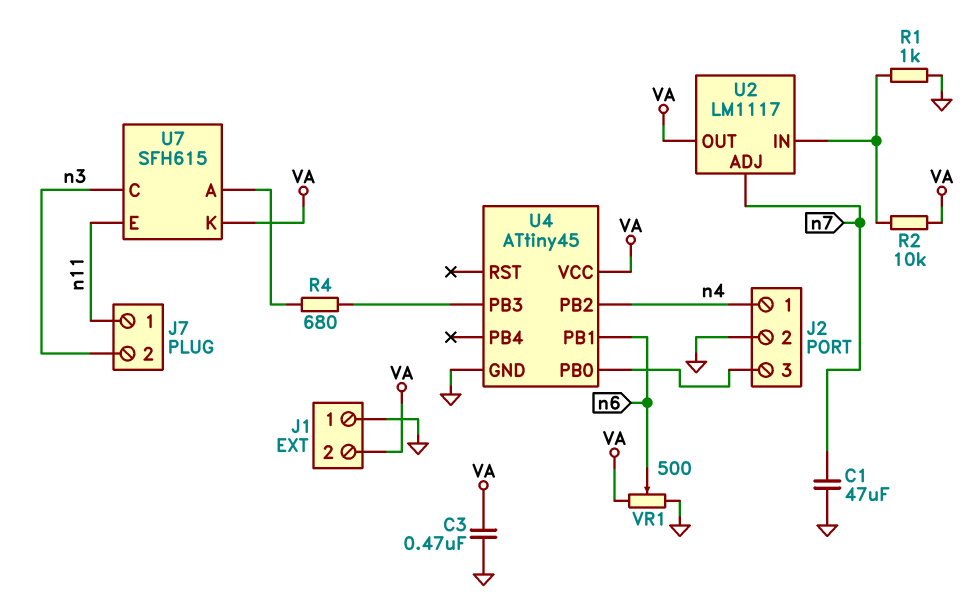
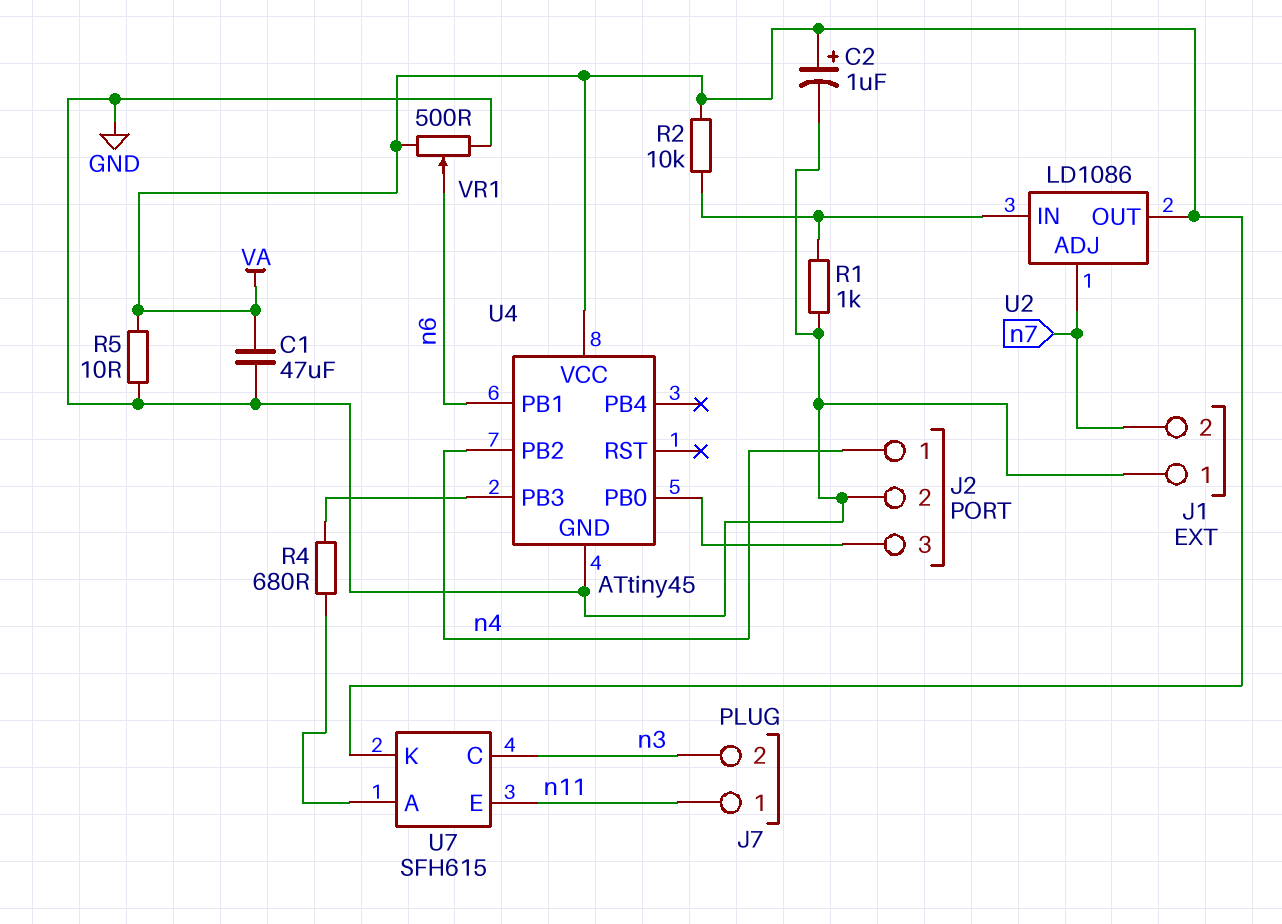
C1: 47uF (GND, n7) -> 47uF (GND, VA)
C2: none -> 1uF (plus VA, minus GND)
C3: 470nF (GND, VA) -> none
J1 pin 2: VA -> n7
R5: none -> 10 (GND, VA)
U2: LM1117 -> LD1086

